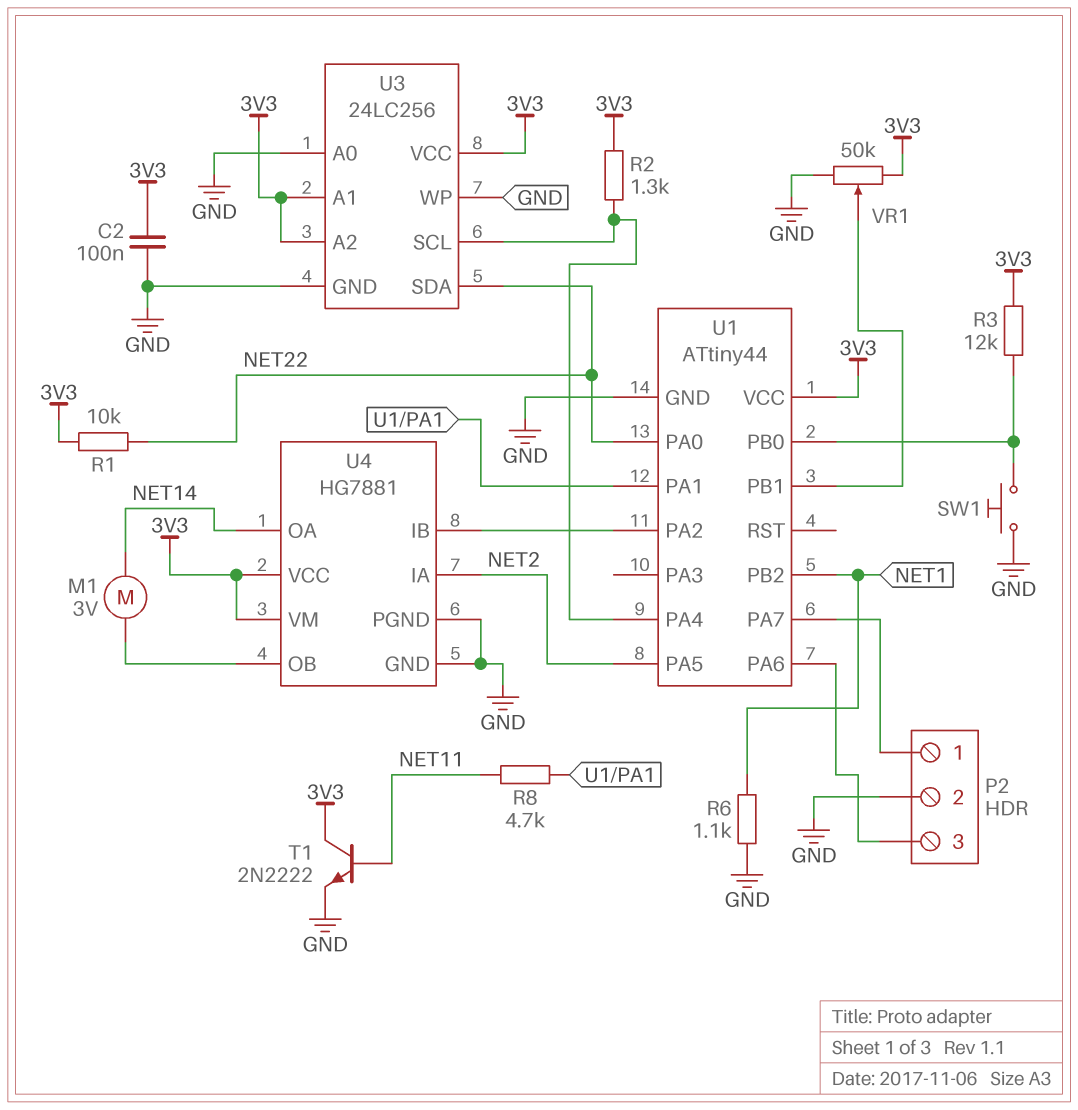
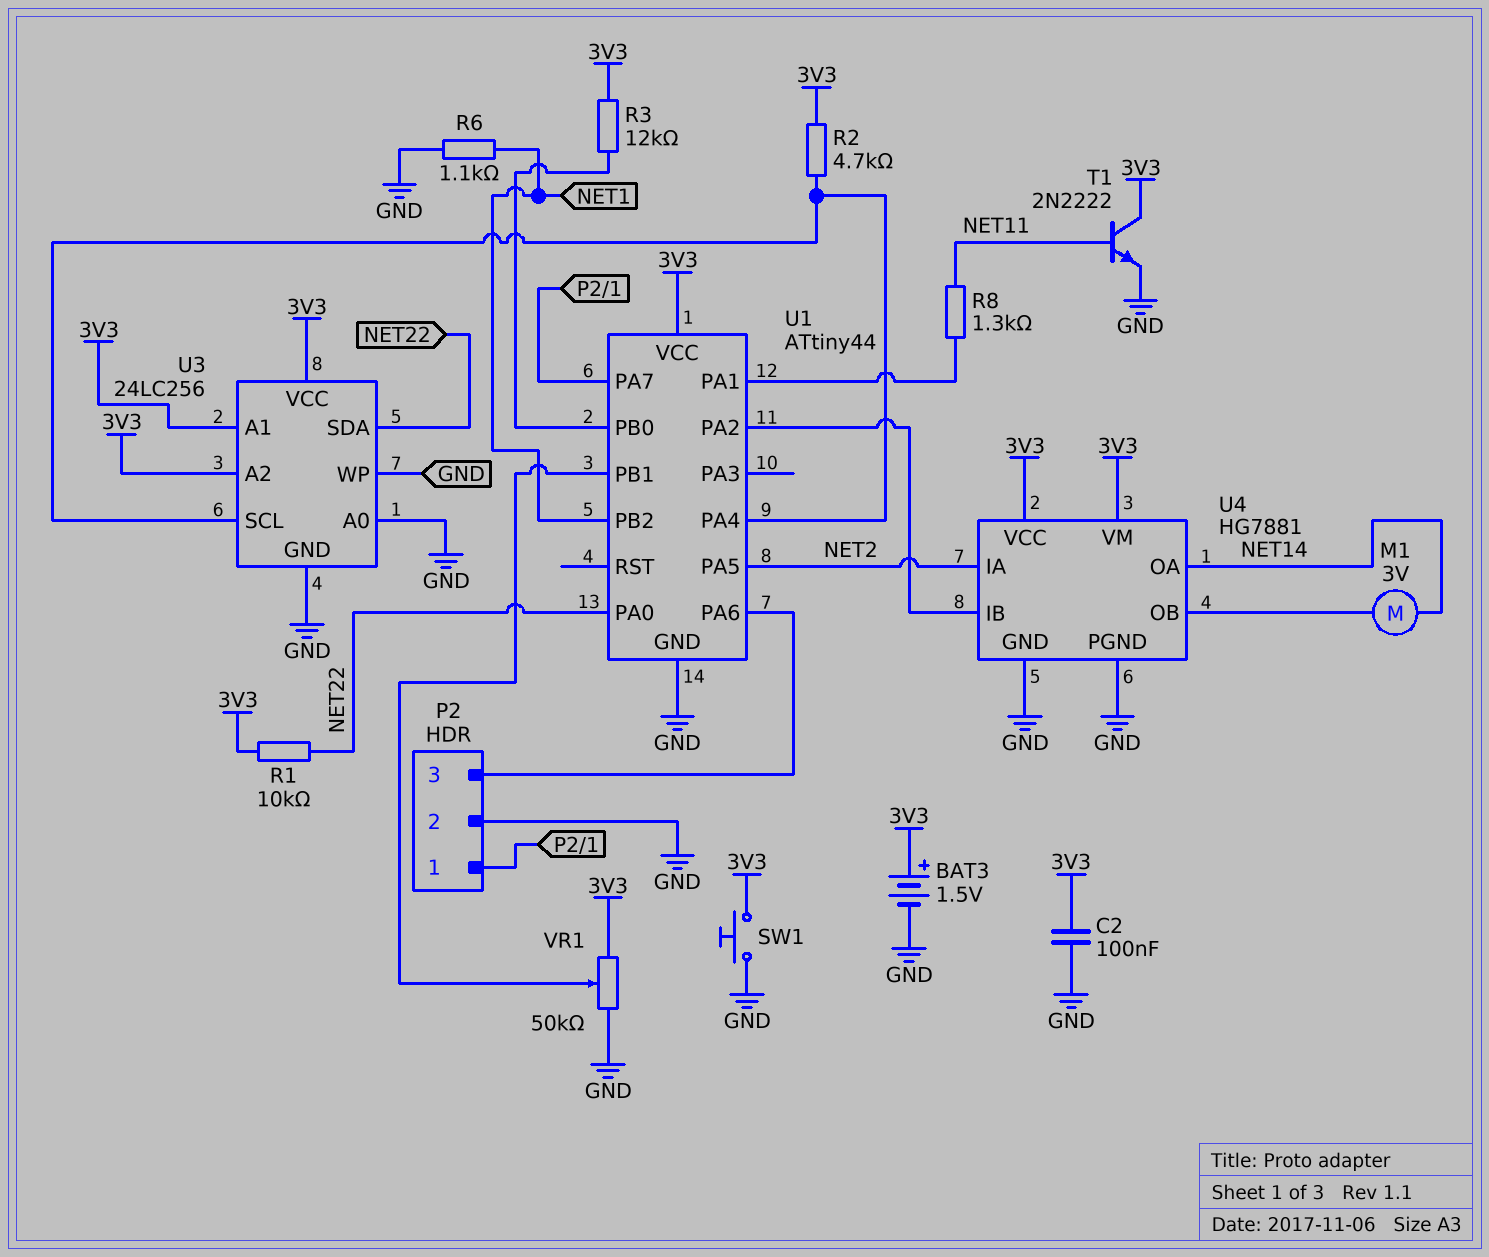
BAT3: none -> 1.5V (plus 3V3, minus GND)
R2: 1.3k (3V3, U1/PA4) -> 4.7k (3V3, U1/PA4)
R8: 4.7k (NET11, U1/PA1) -> 1.3k (NET11, U1/PA1)
SW1: button (GND, U1/PB0) -> button (3V3, GND)

